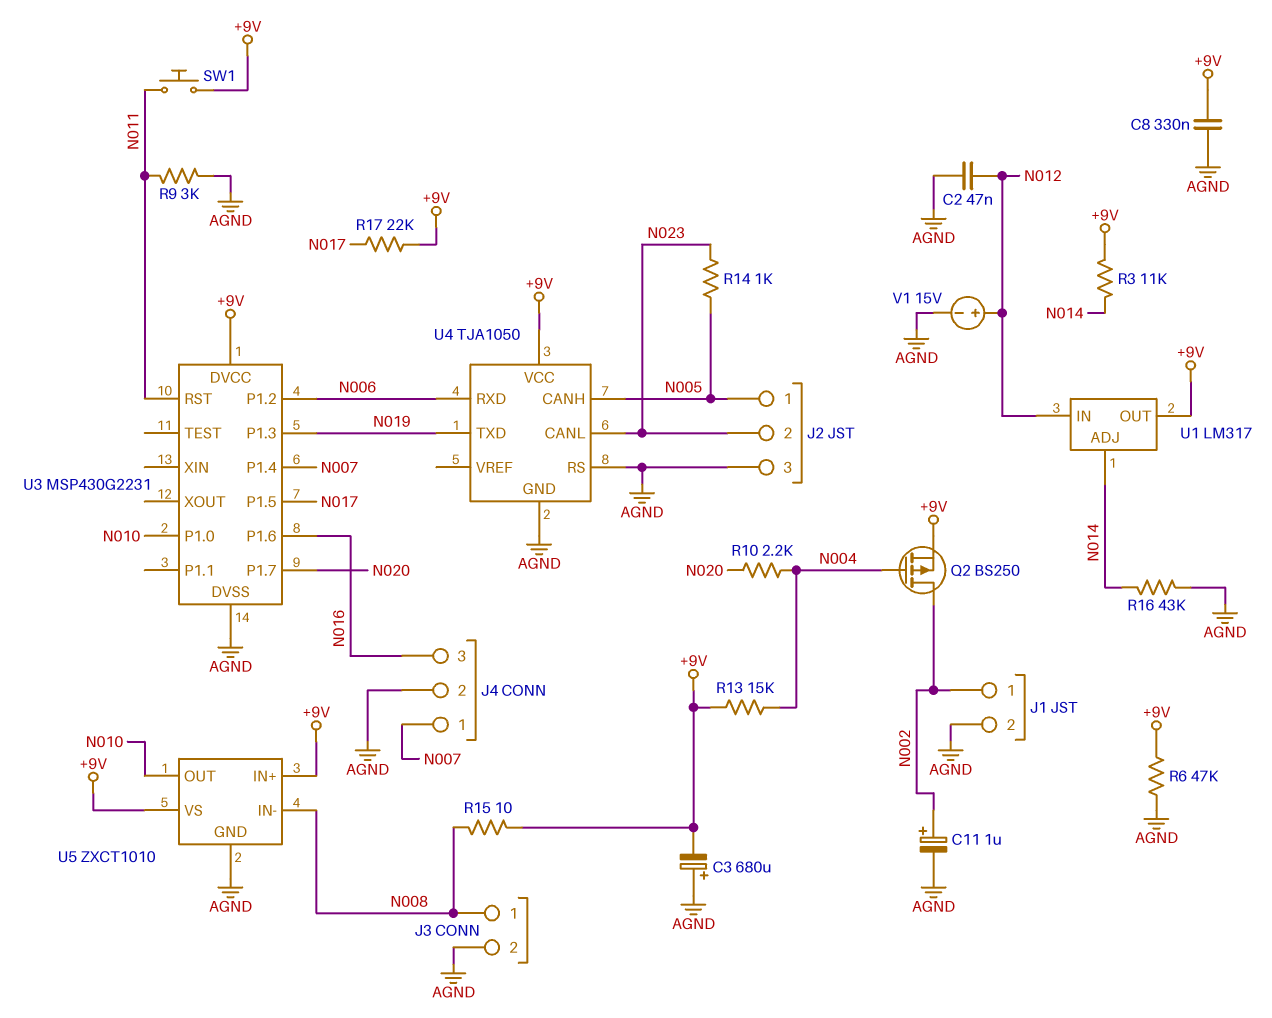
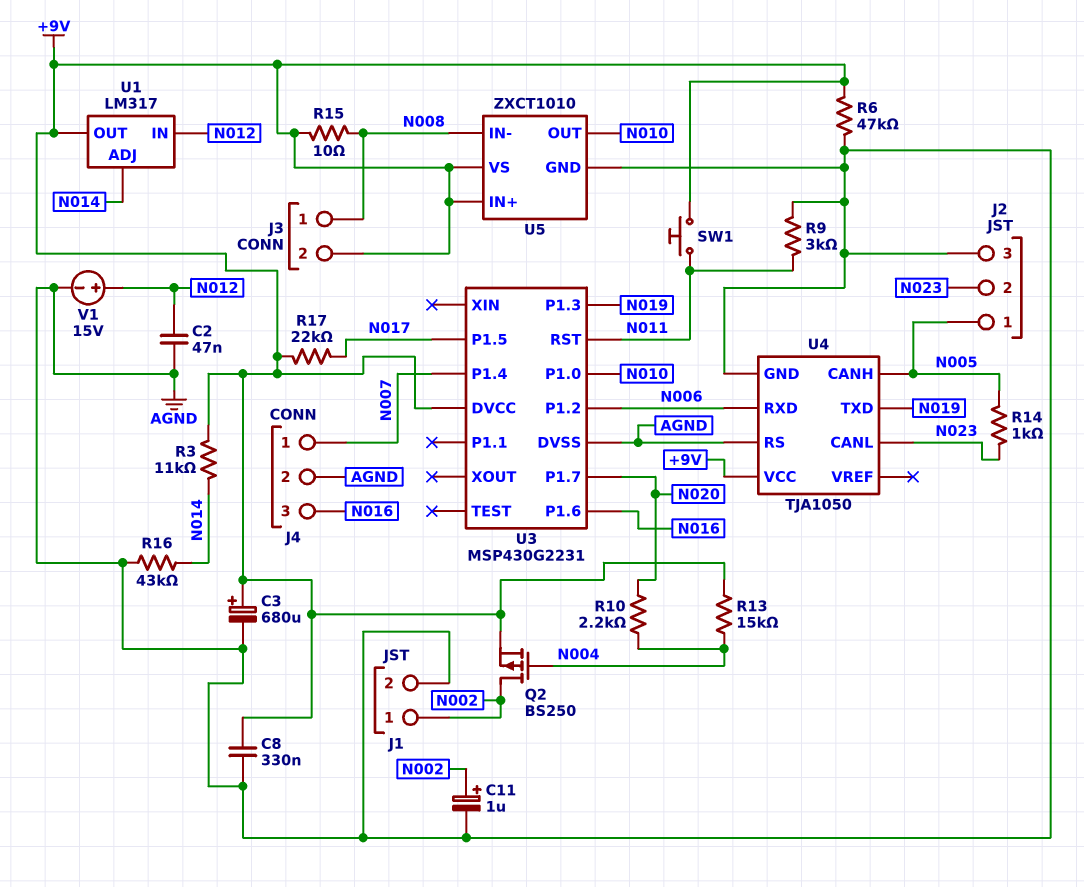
C3: 680uF (plus AGND, minus +9V) -> 680uF (plus +9V, minus AGND)
J3 pin 2: AGND -> +9V

